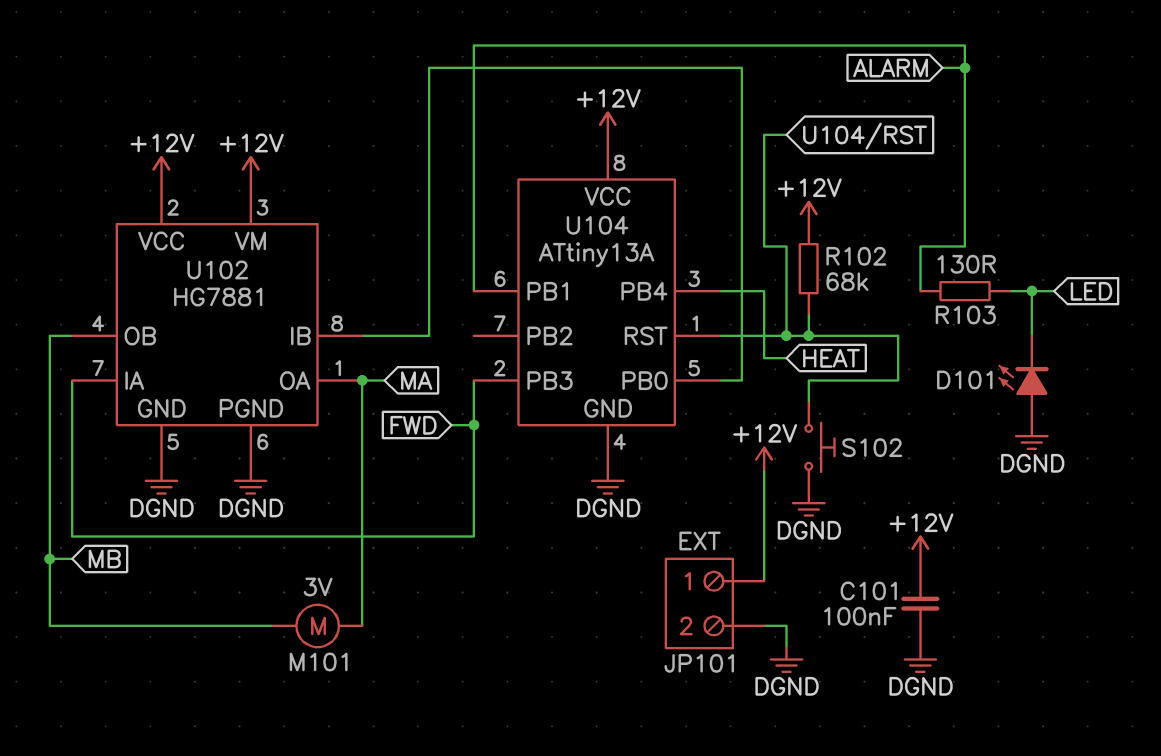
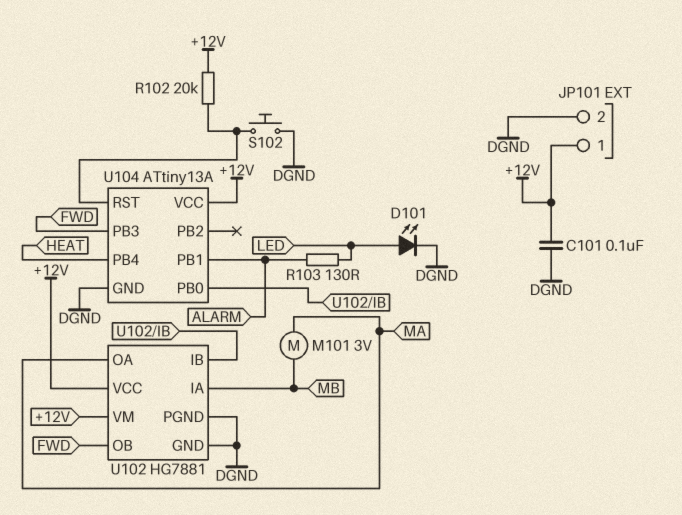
D101: LED (A DGND, K LED) -> LED (A LED, K DGND)
R102: 68k (+12V, U104/RST) -> 20k (+12V, U104/RST)
U102 pin IA: FWD -> MB
U102 pin OB: MB -> FWD

